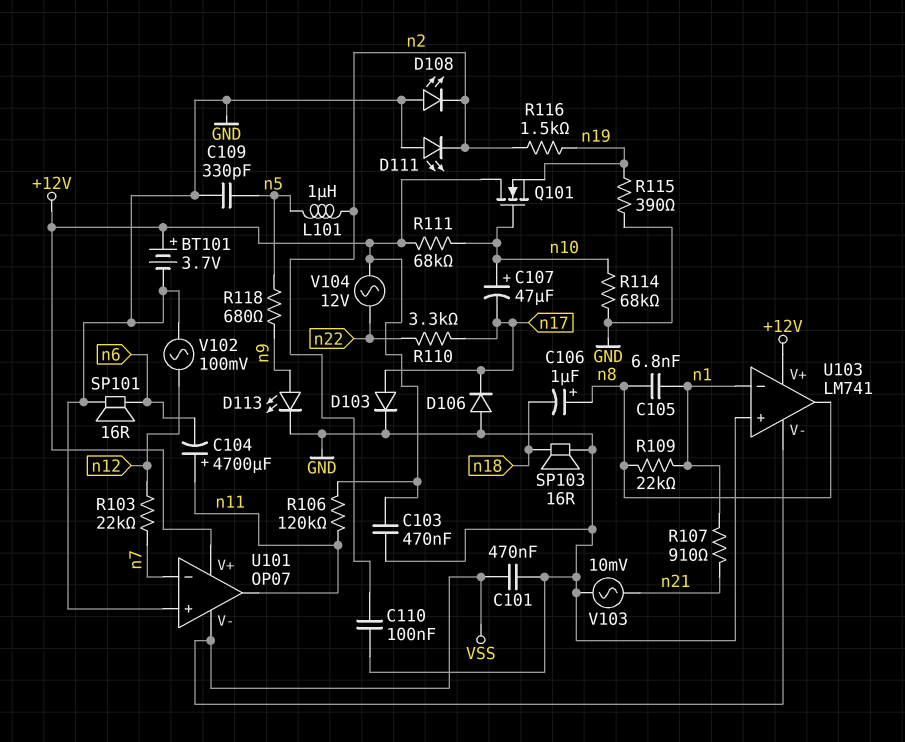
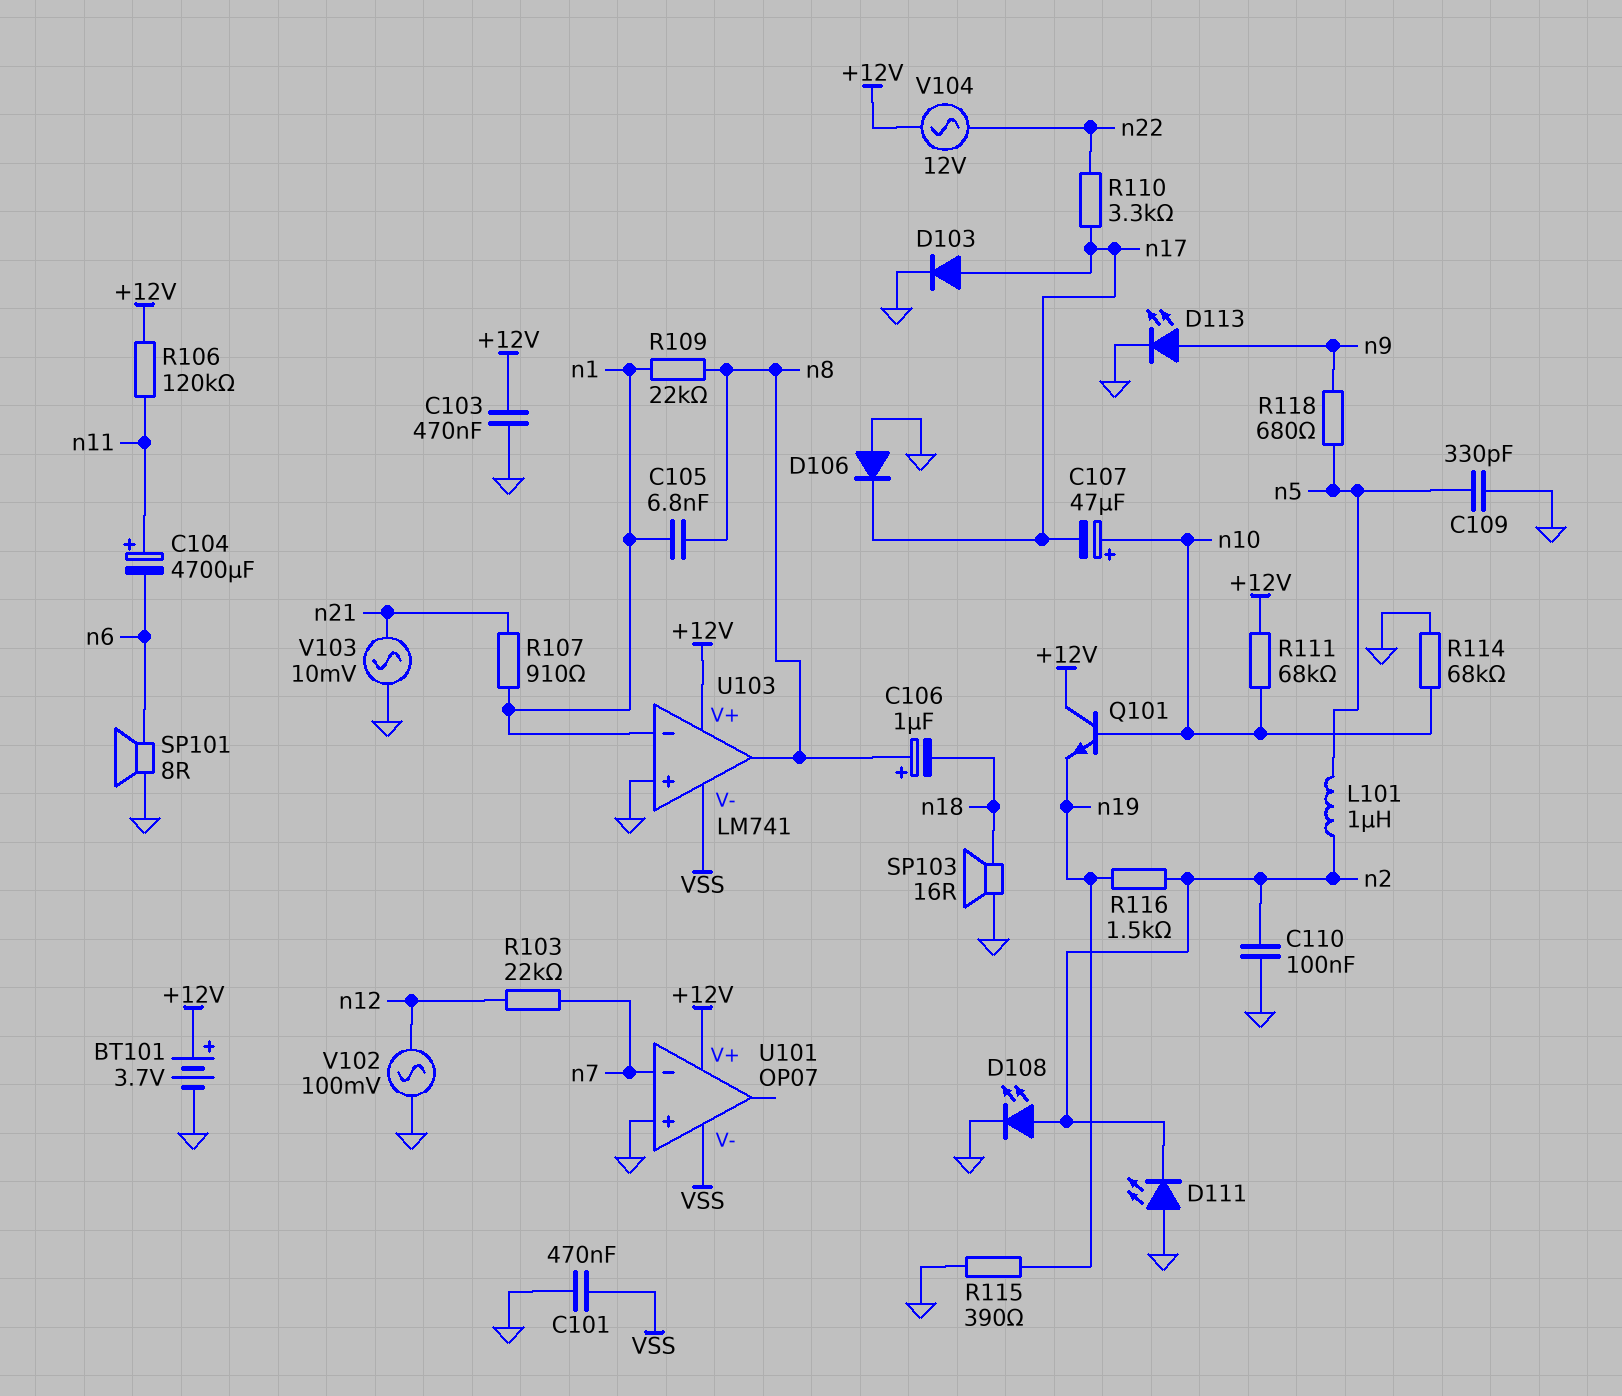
D108: LED (A GND, K n2) -> LED (A n2, K GND)
Q101: NMOS (G n10, D +12V, S n19) -> NPN (B n10, C +12V, E n19)
SP101: speaker 16R (GND, n6) -> speaker 8R (GND, n6)
U101 pin out: n11 -> none

